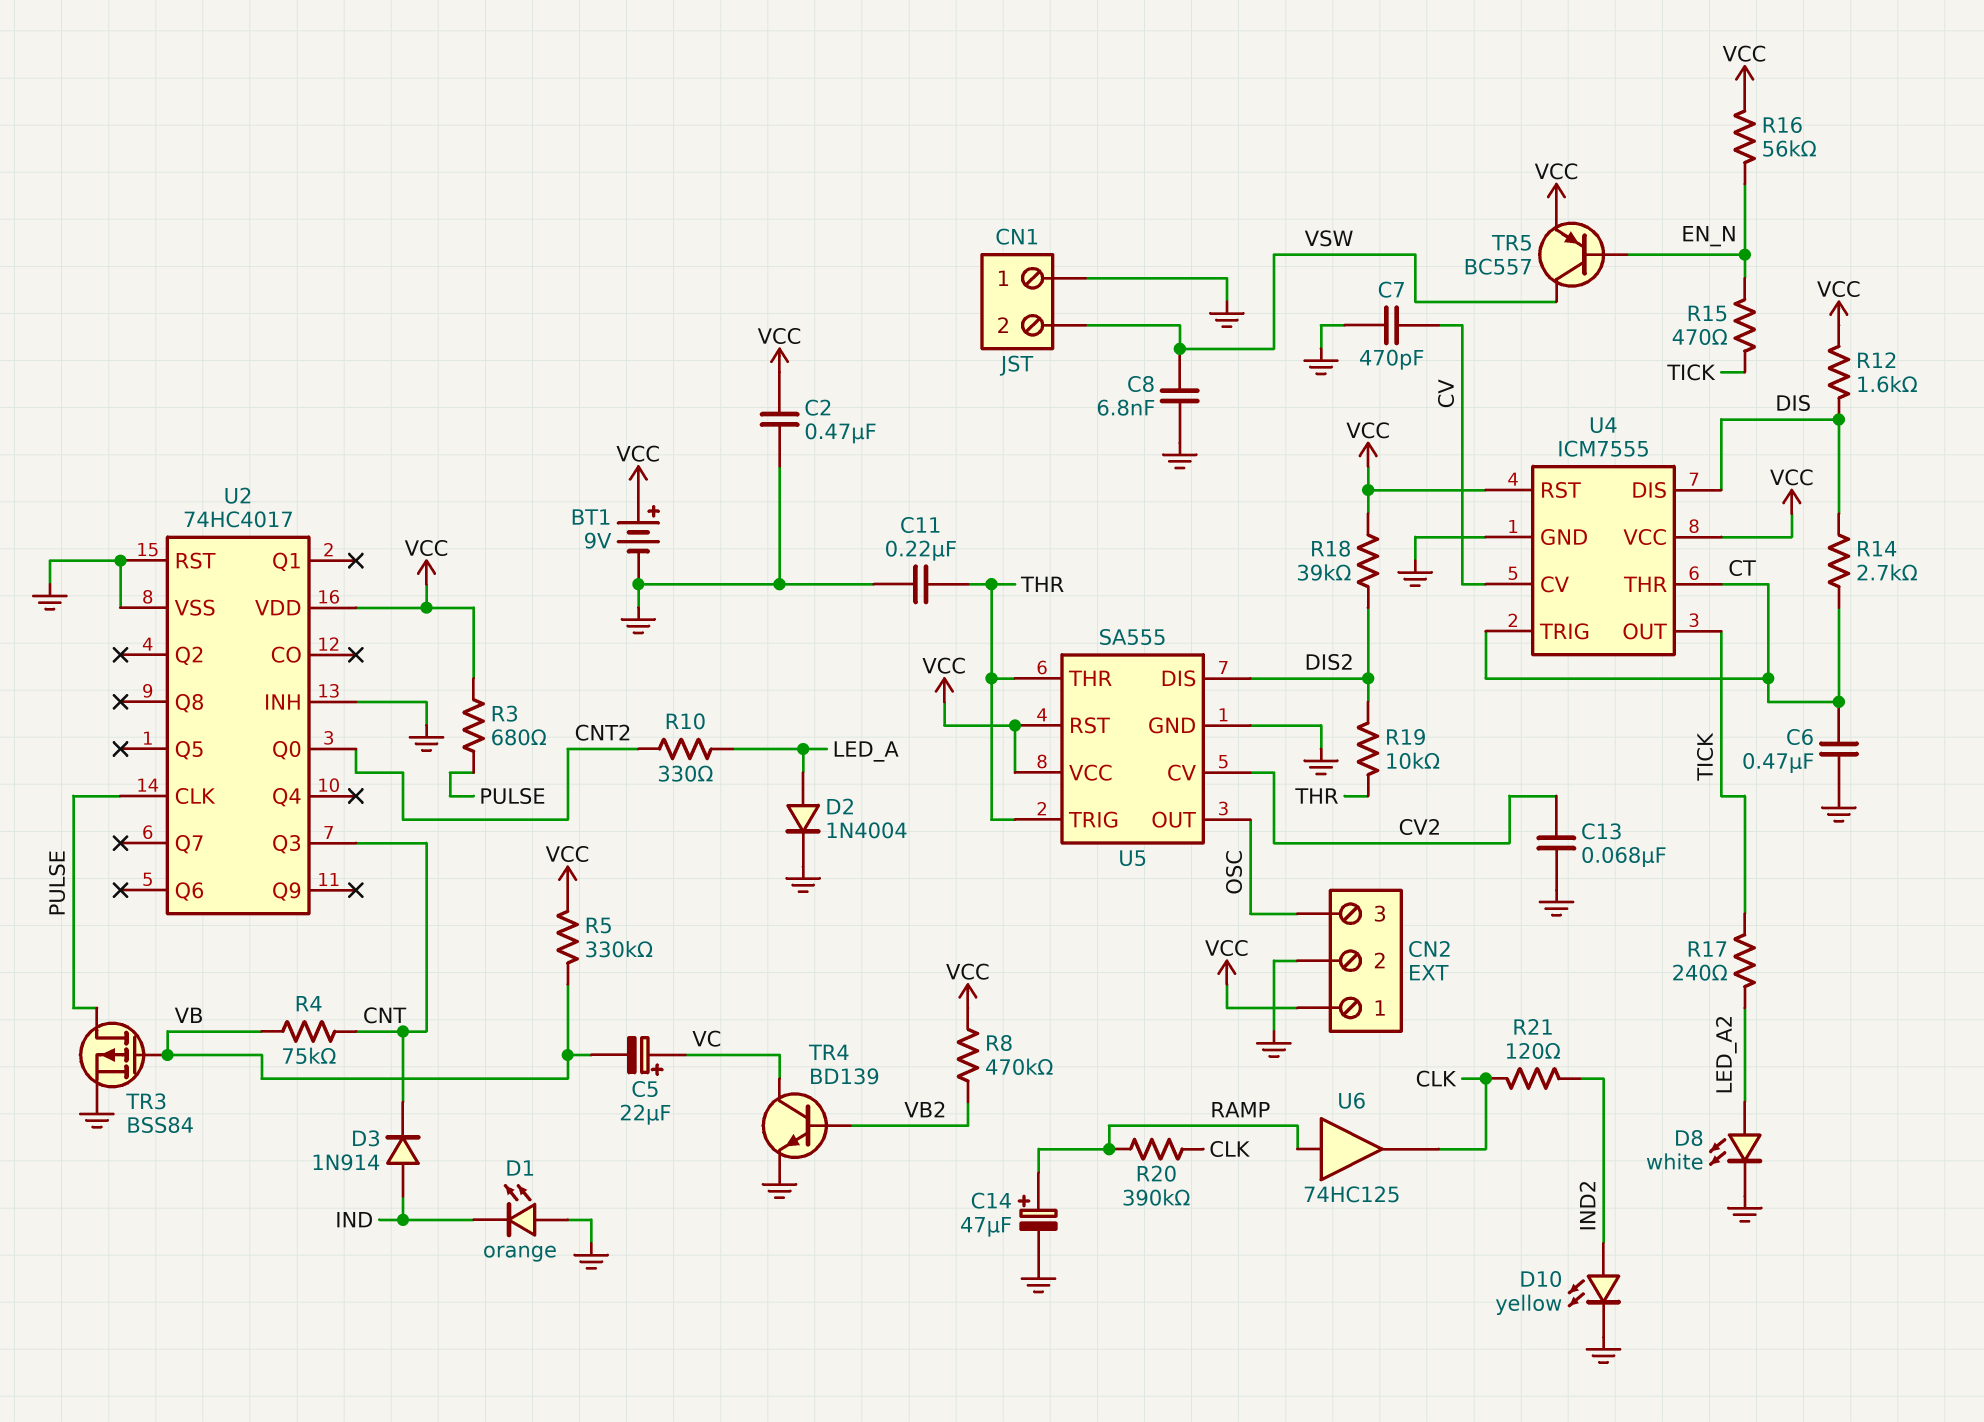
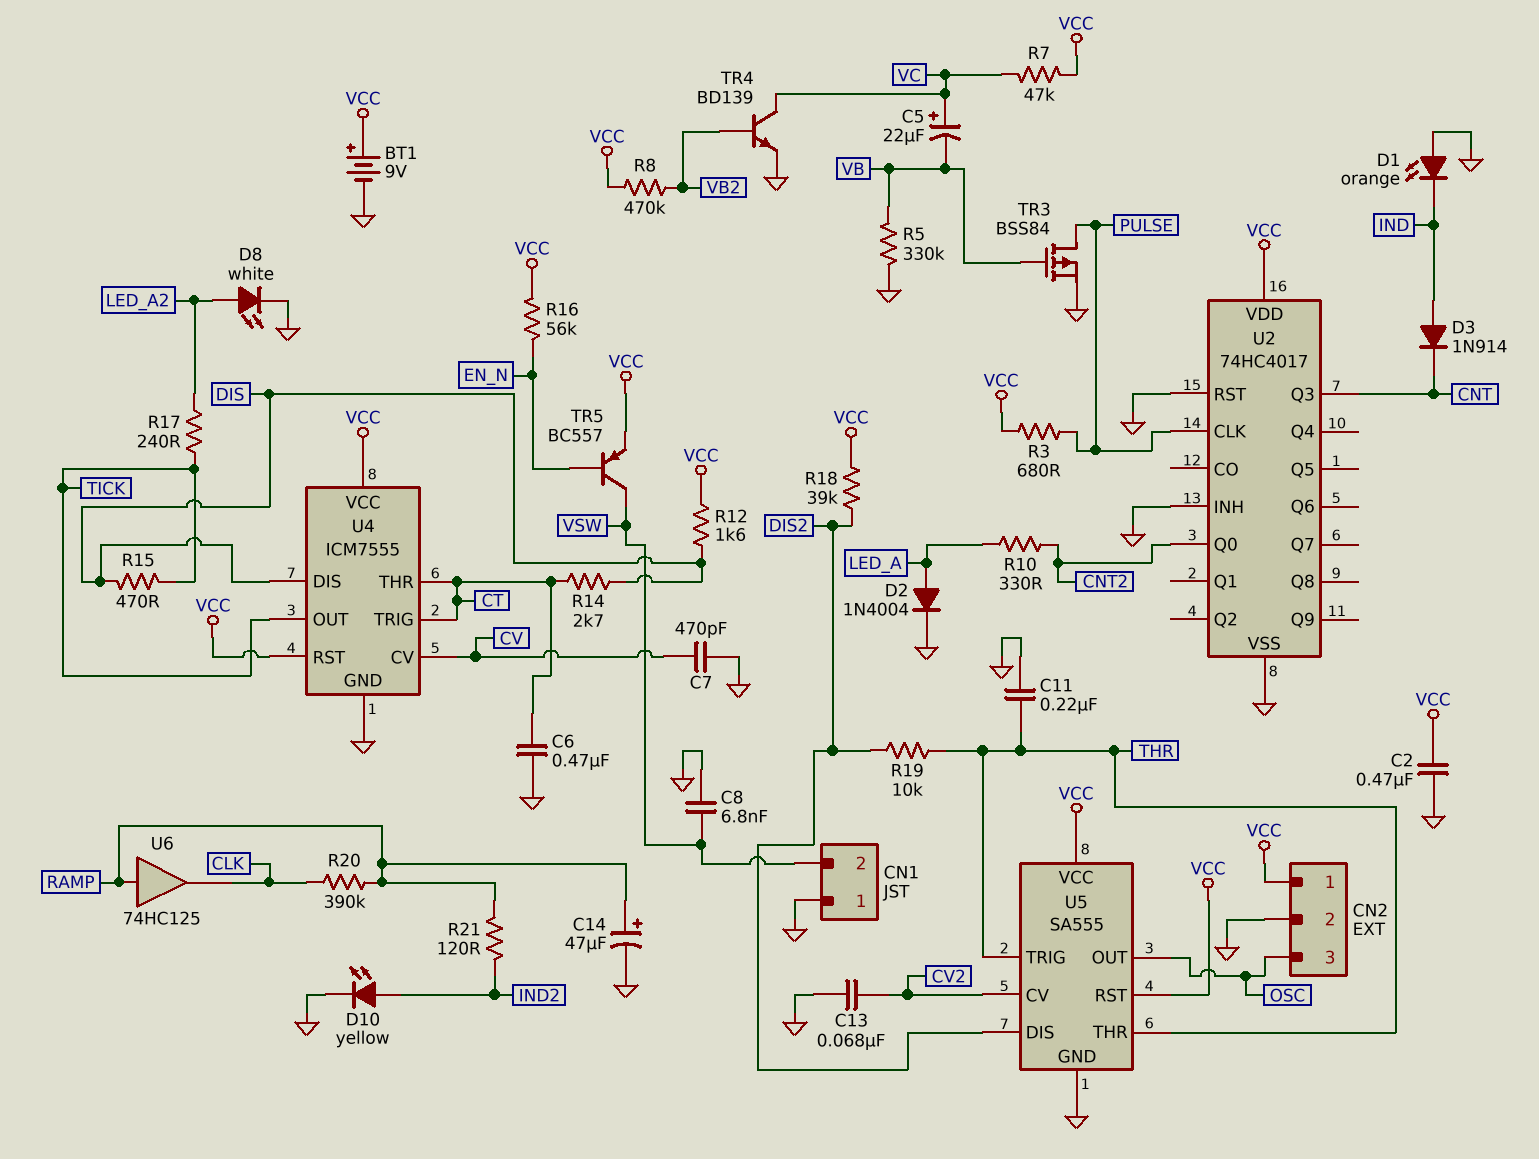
R4: 75k (CNT, VB) -> none
R5: 330k (VB, VCC) -> 330k (GND, VB)
R7: none -> 47k (VC, VCC)
R15: 470 (EN_N, TICK) -> 470 (DIS, TICK)
R21: 120 (CLK, IND2) -> 120 (IND2, RAMP)

